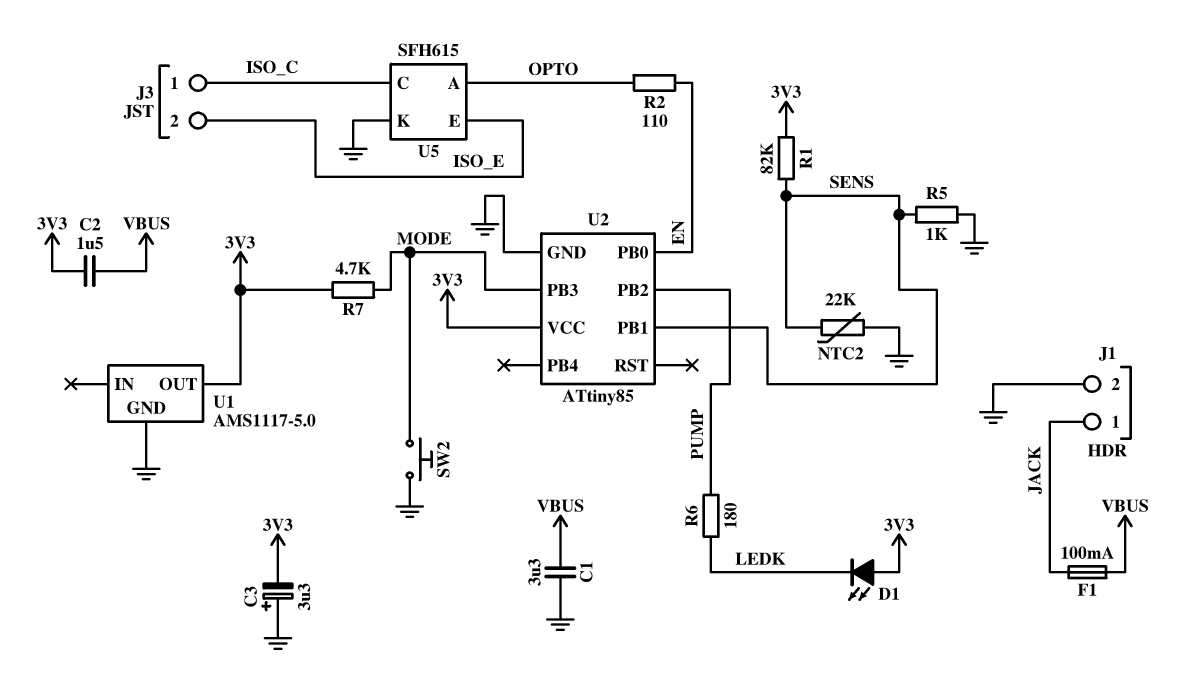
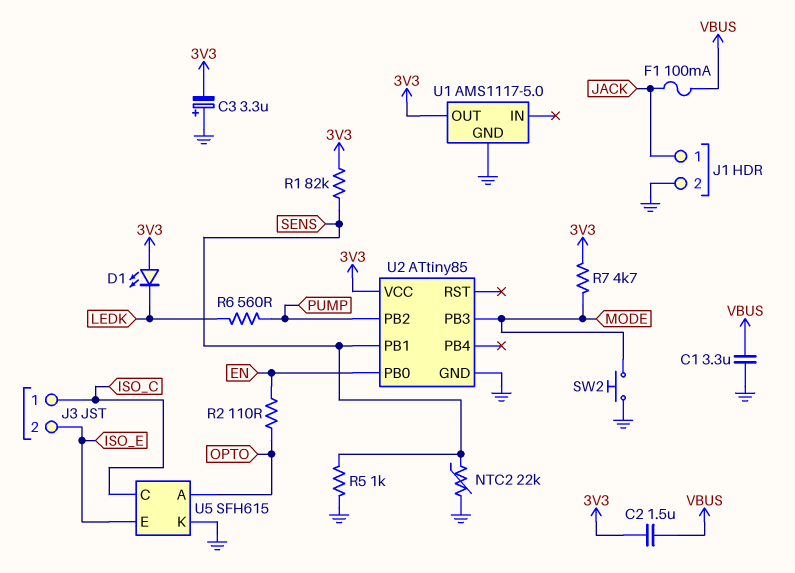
R6: 180 (LEDK, PUMP) -> 560 (LEDK, PUMP)

